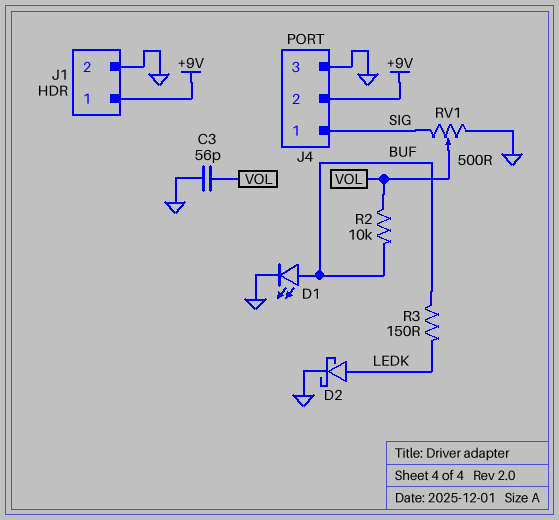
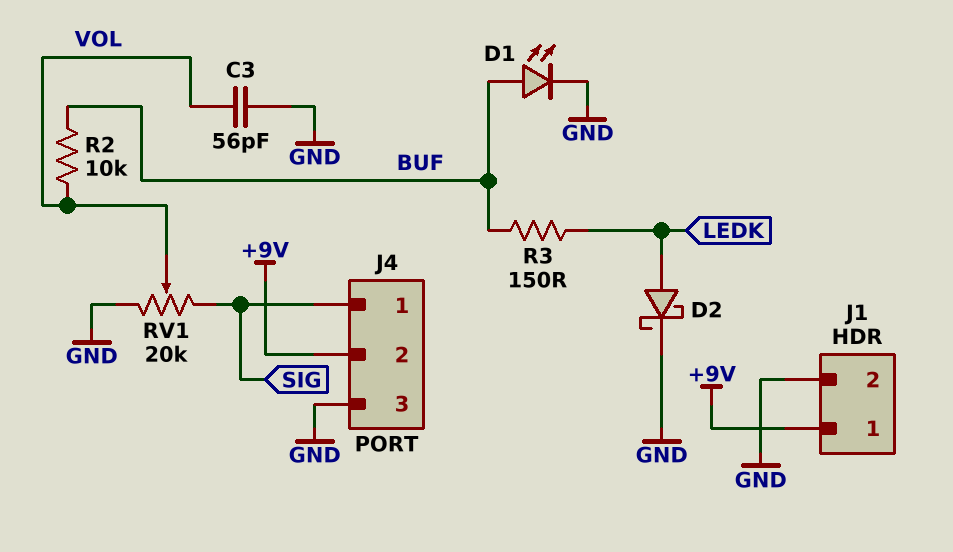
RV1: 500 (GND, SIG, wiper VOL) -> 20k (GND, SIG, wiper VOL)

